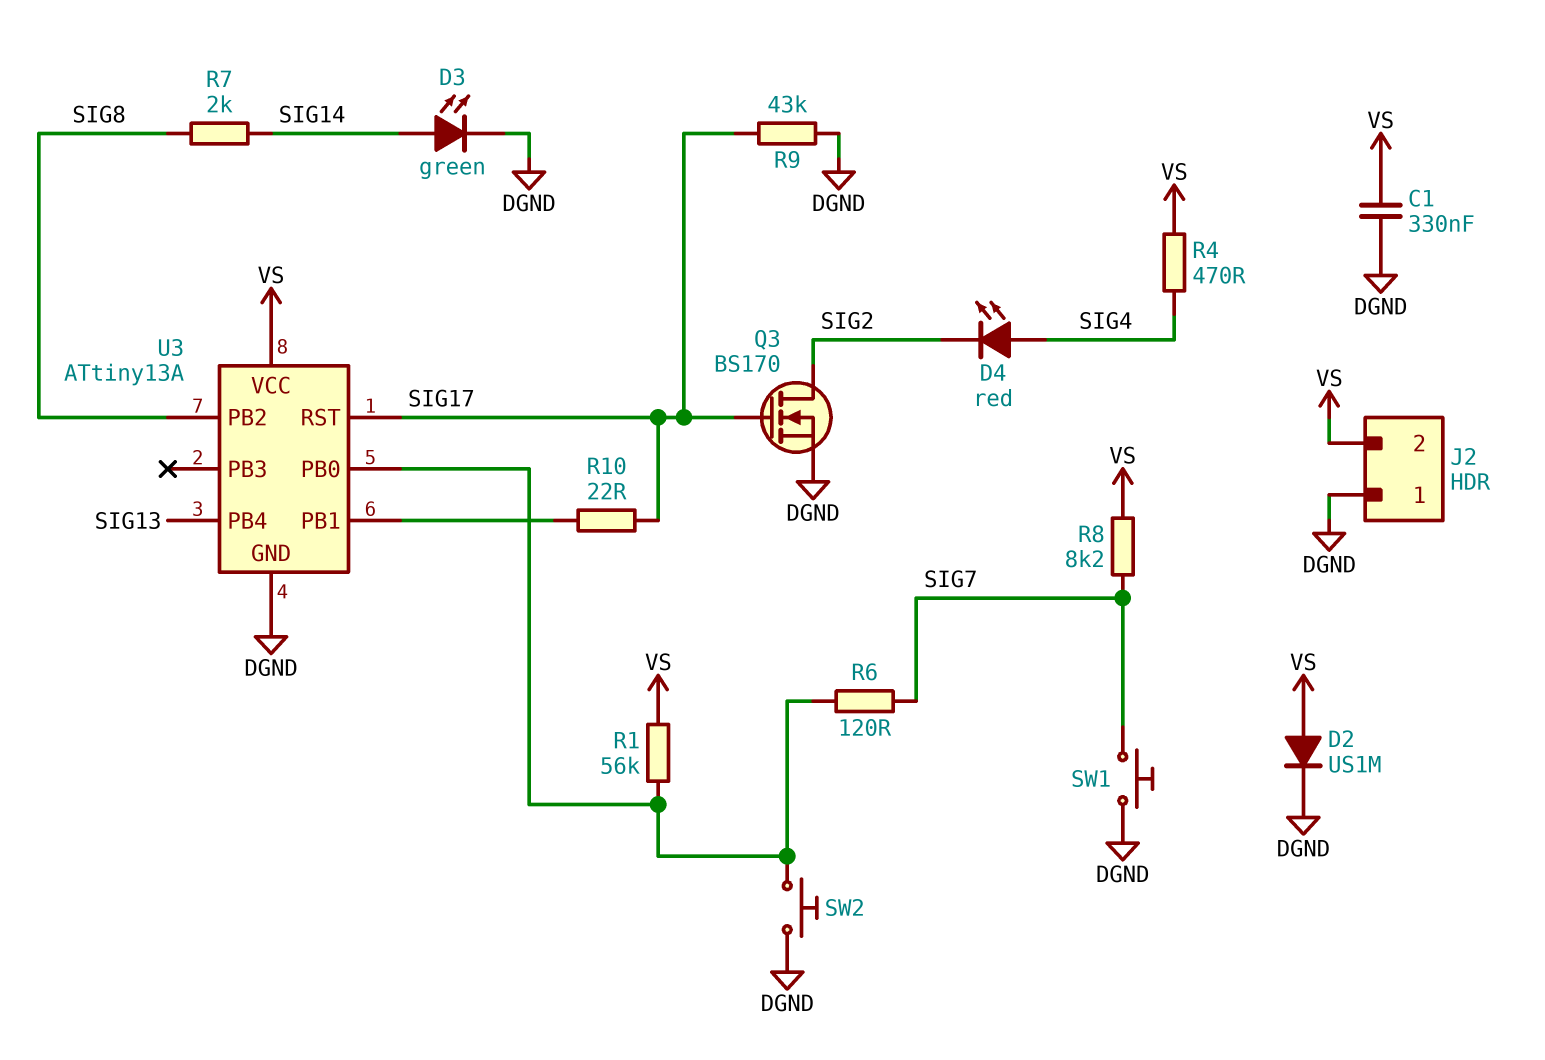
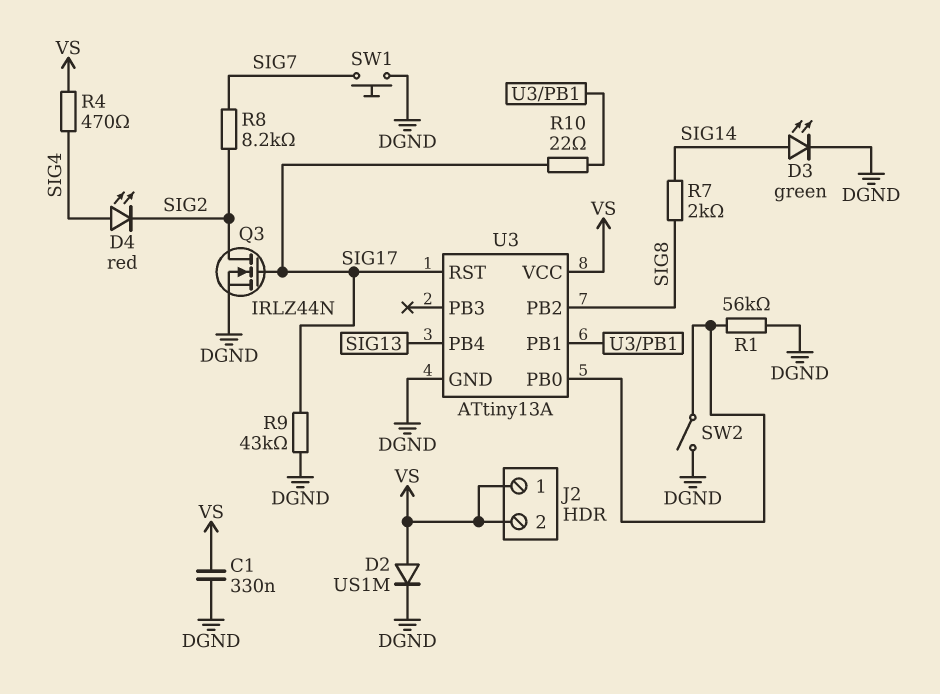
J2 pin 1: DGND -> VS
Q3: NMOS BS170 (G SIG17, D SIG2, S DGND) -> NMOS IRLZ44N (G SIG17, D SIG2, S DGND)
R1: 56k (U3/PB0, VS) -> 56k (DGND, U3/PB0)
R6: 120 (SIG7, U3/PB0) -> none
R8: 8.2k (SIG7, VS) -> 8.2k (SIG2, SIG7)
SW2: button (DGND, U3/PB0) -> switch (DGND, U3/PB0)

